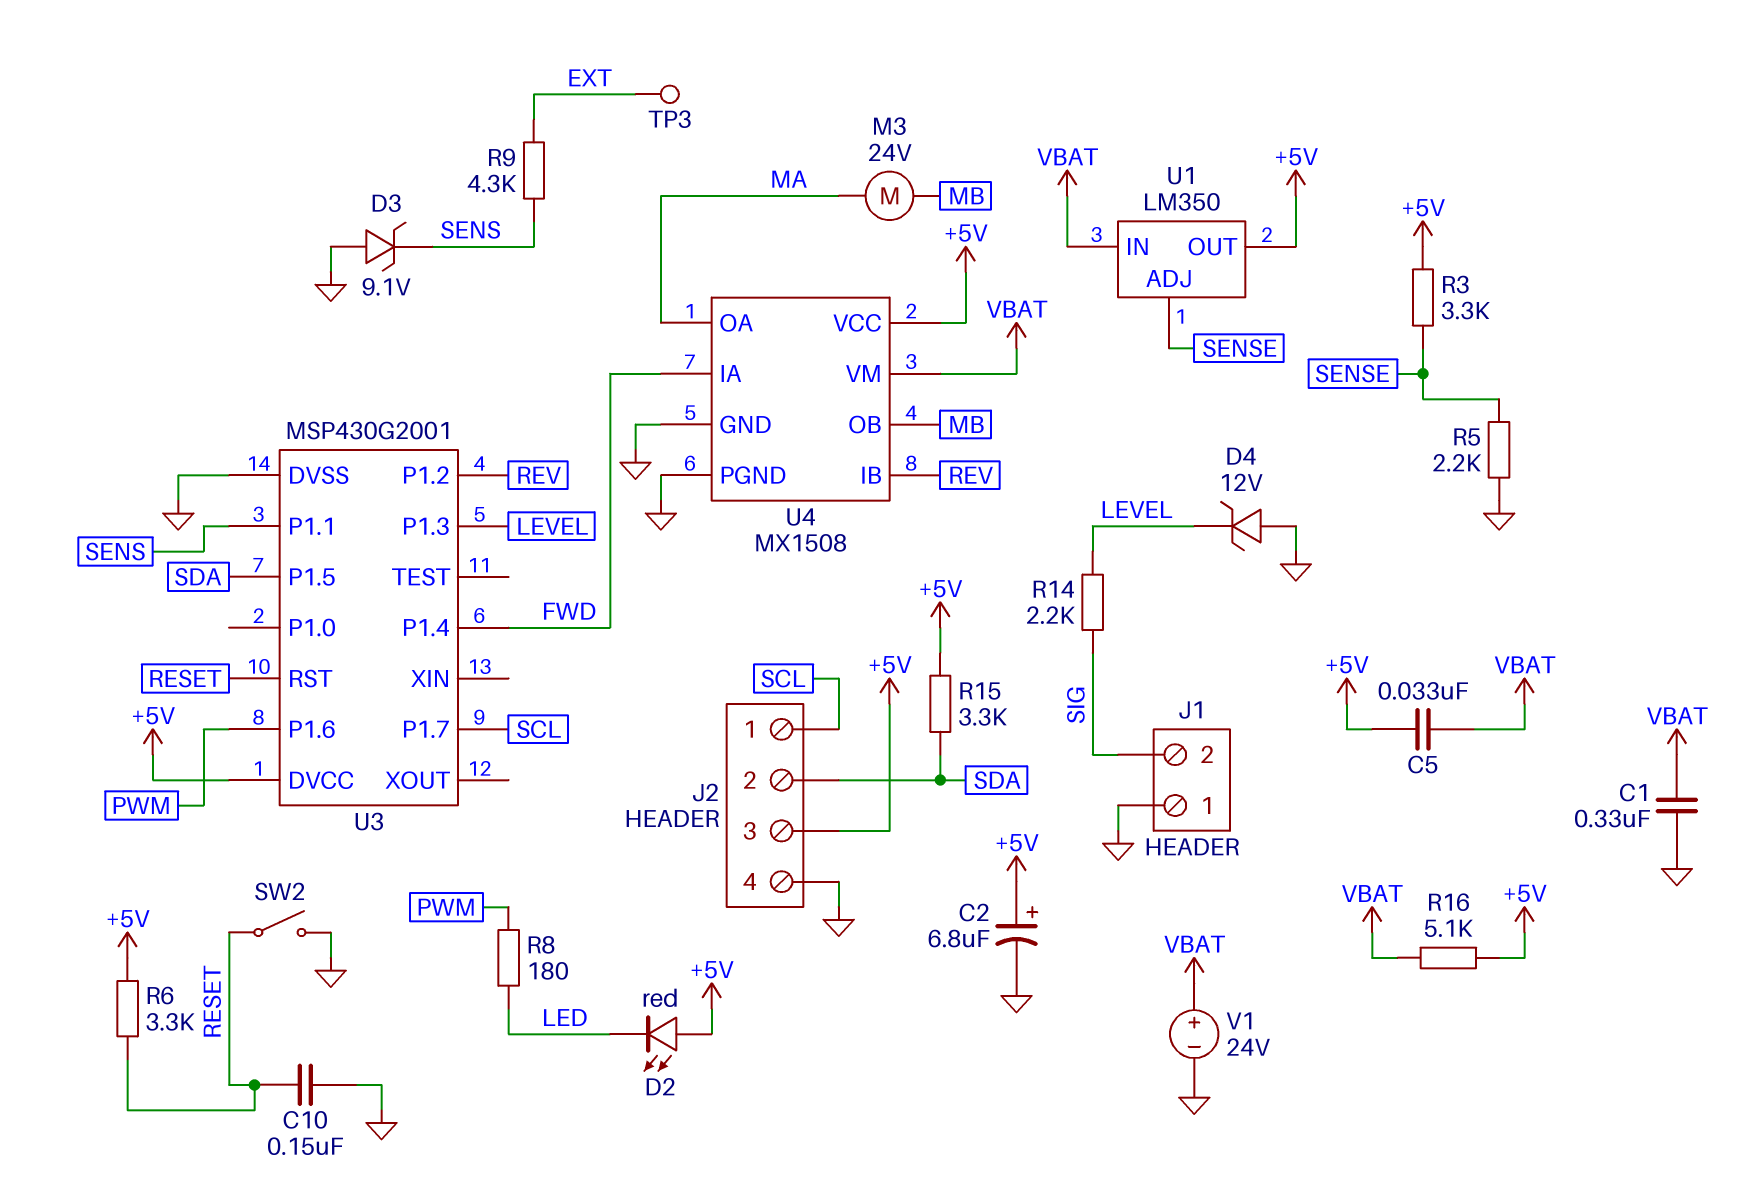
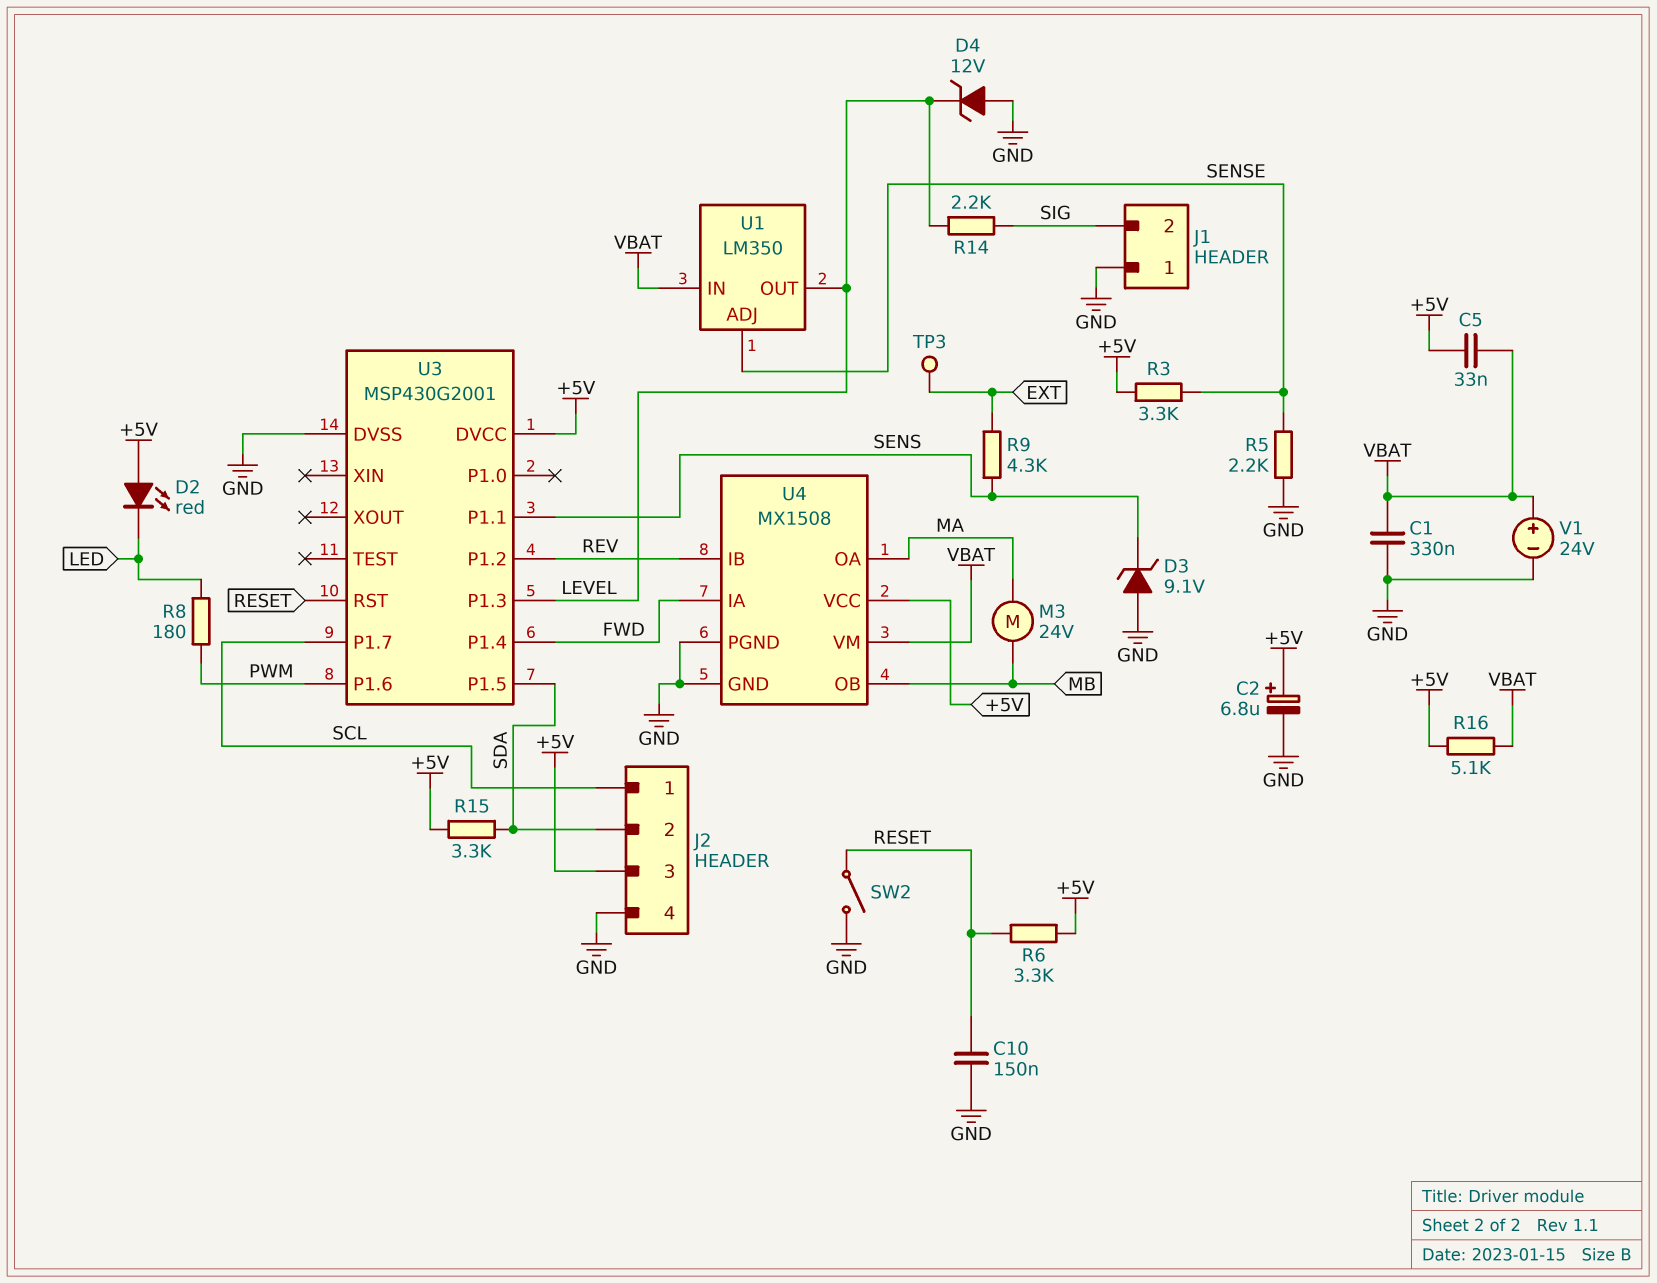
U1 pin OUT: +5V -> LEVEL

